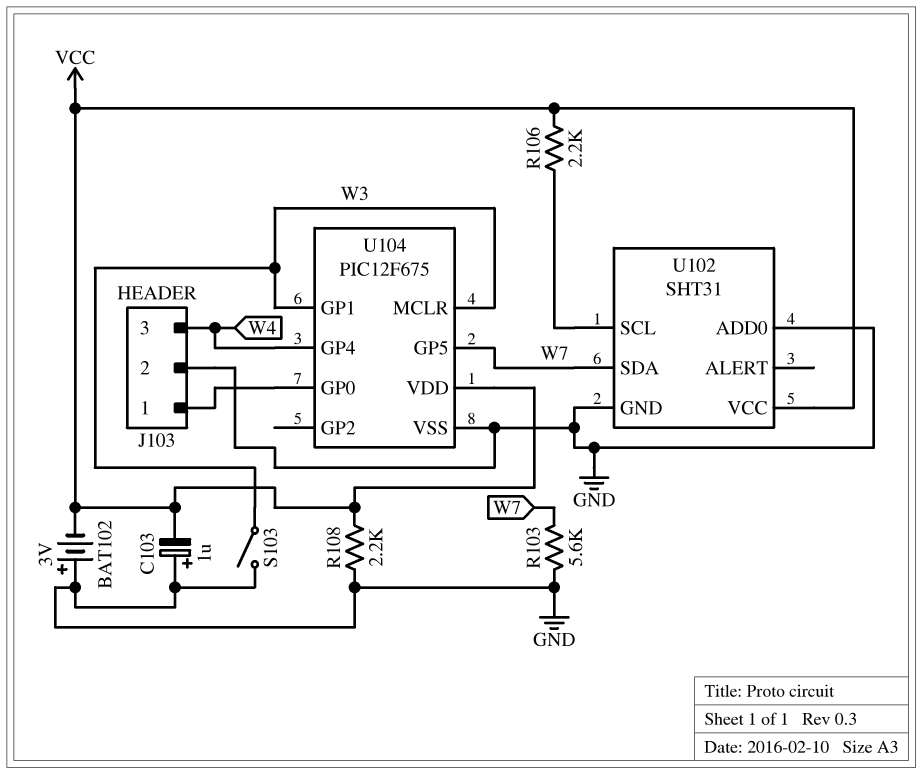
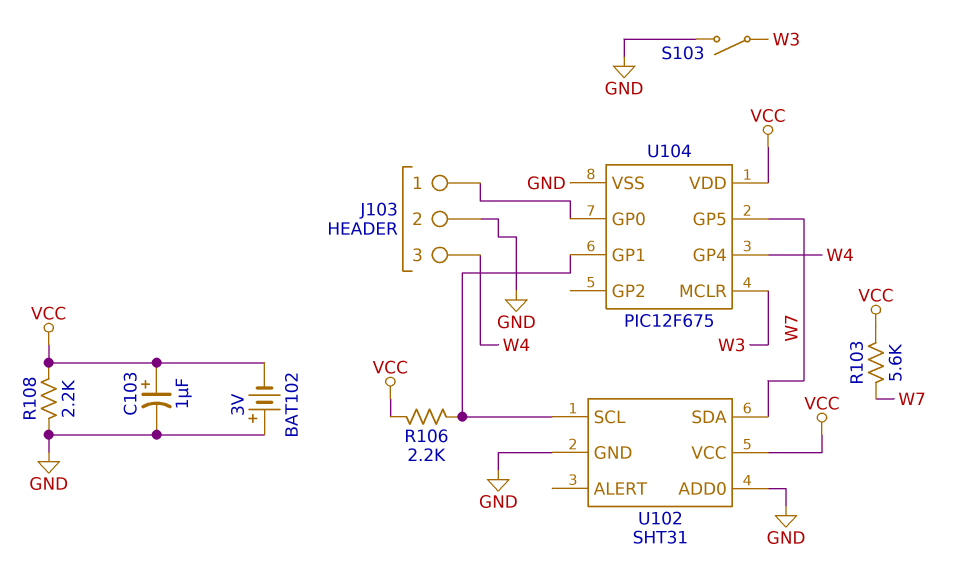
C103: 1uF (plus GND, minus VCC) -> 1uF (plus VCC, minus GND)
R103: 5.6k (GND, W7) -> 5.6k (VCC, W7)
U104 pin GP1: W3 -> U102/SCL

